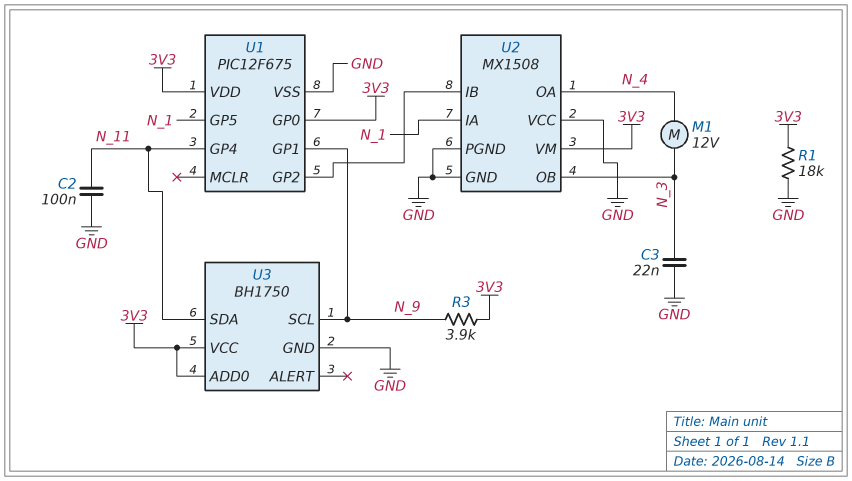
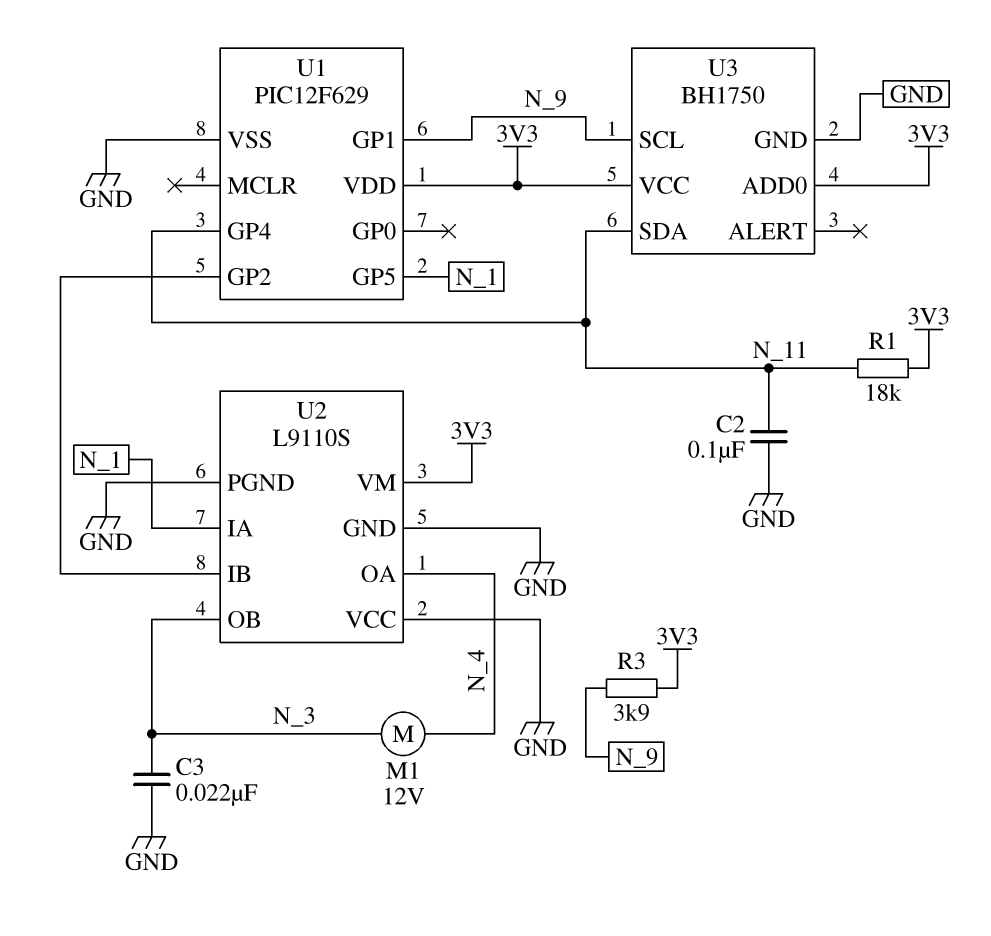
R1: 18k (3V3, GND) -> 18k (3V3, N_11)
U1: PIC12F675 -> PIC12F629
U1 pin GP0: 3V3 -> none
U2: MX1508 -> L9110S

